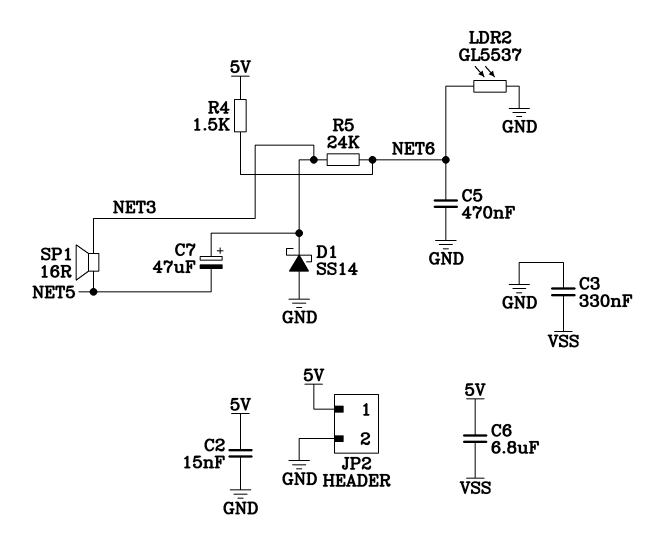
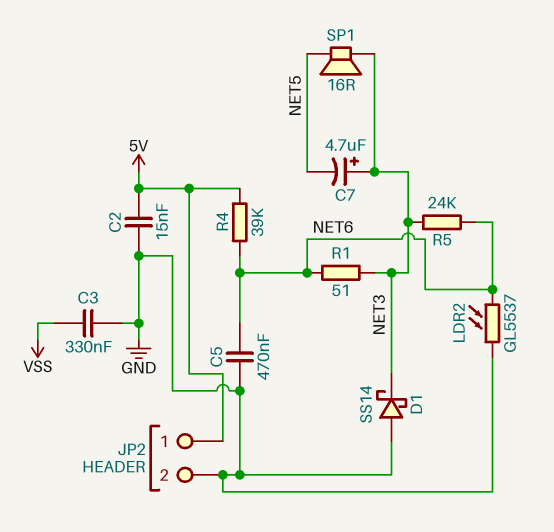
C6: 6.8uF (5V, VSS) -> none
C7: 47uF (plus NET3, minus NET5) -> 4.7uF (plus NET3, minus NET5)
R1: none -> 51 (NET3, NET6)
R4: 1.5k (5V, NET6) -> 39k (5V, NET6)

